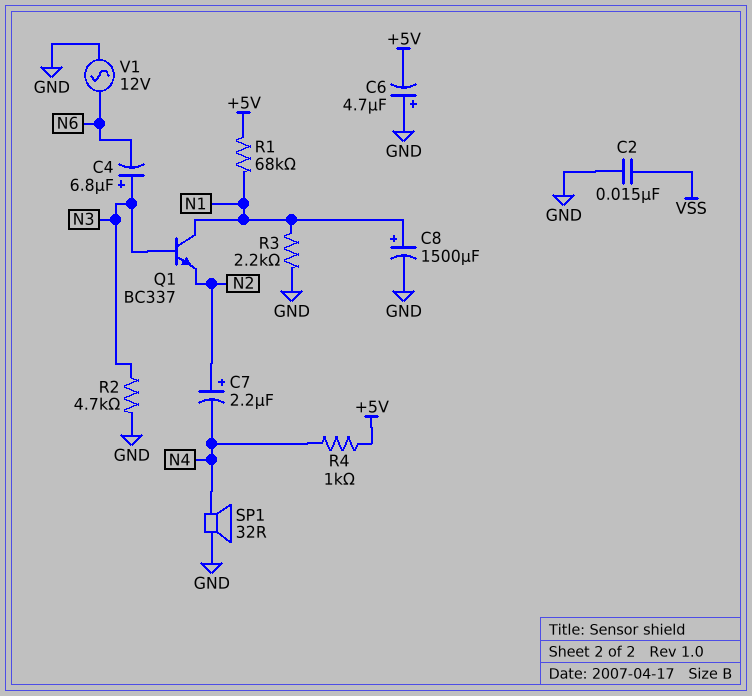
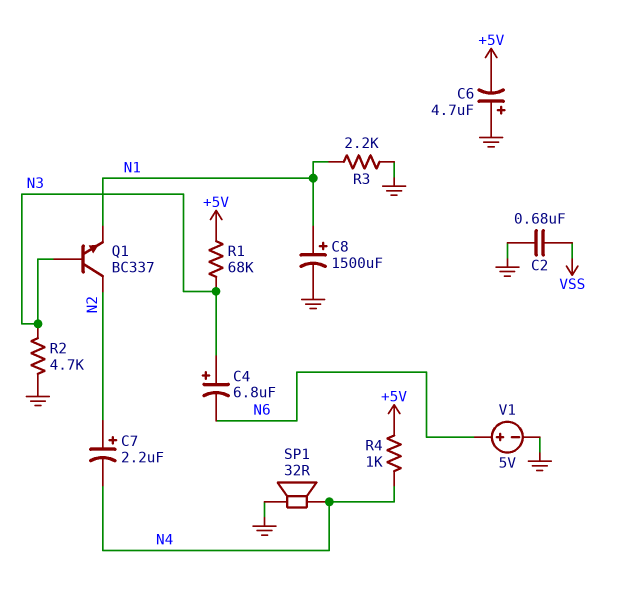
C2: 15nF (GND, VSS) -> 680nF (GND, VSS)
Q1: NPN BC337 (B N3, C N1, E N2) -> NPN BC337 (B N3, C N2, E N1)
R1: 68k (+5V, N1) -> 68k (+5V, N3)
V1: AC 12V (GND, N6) -> 5V (plus N6, minus GND)

